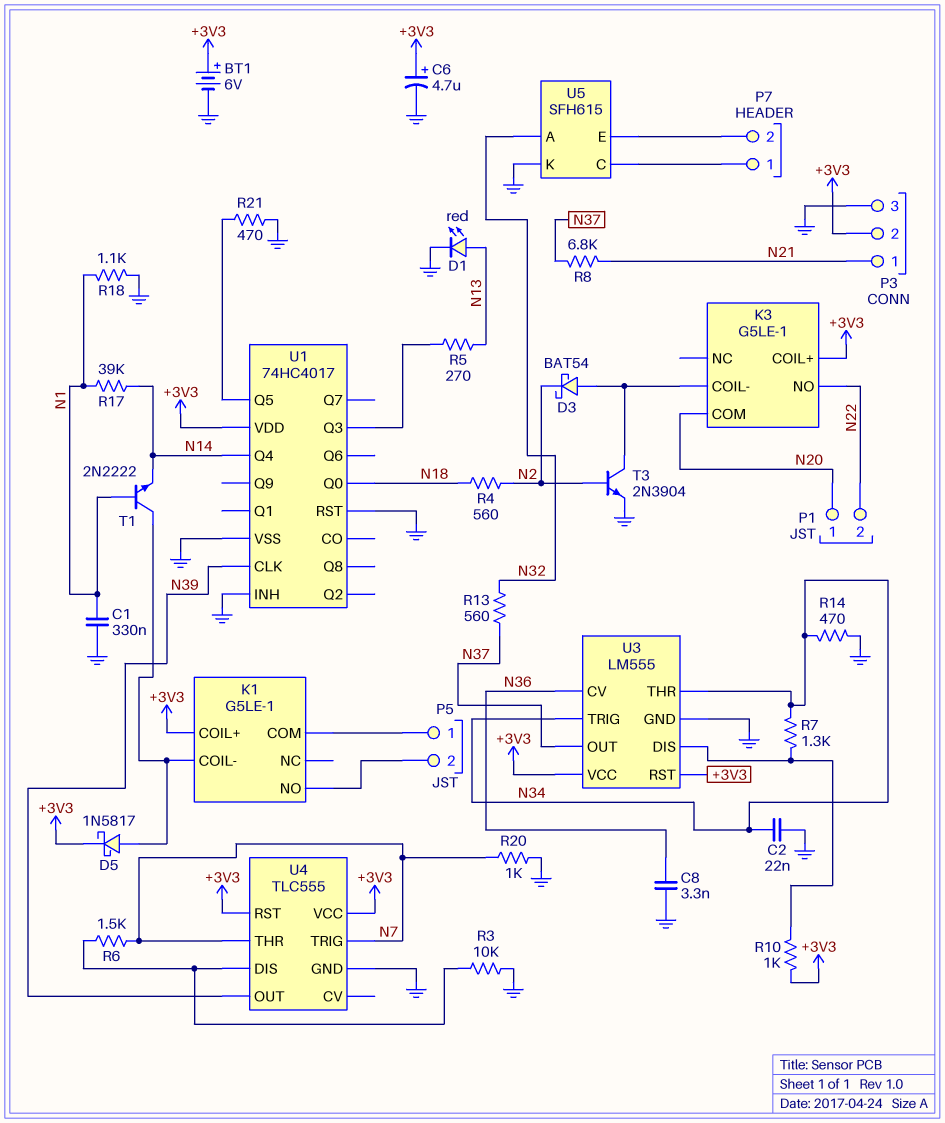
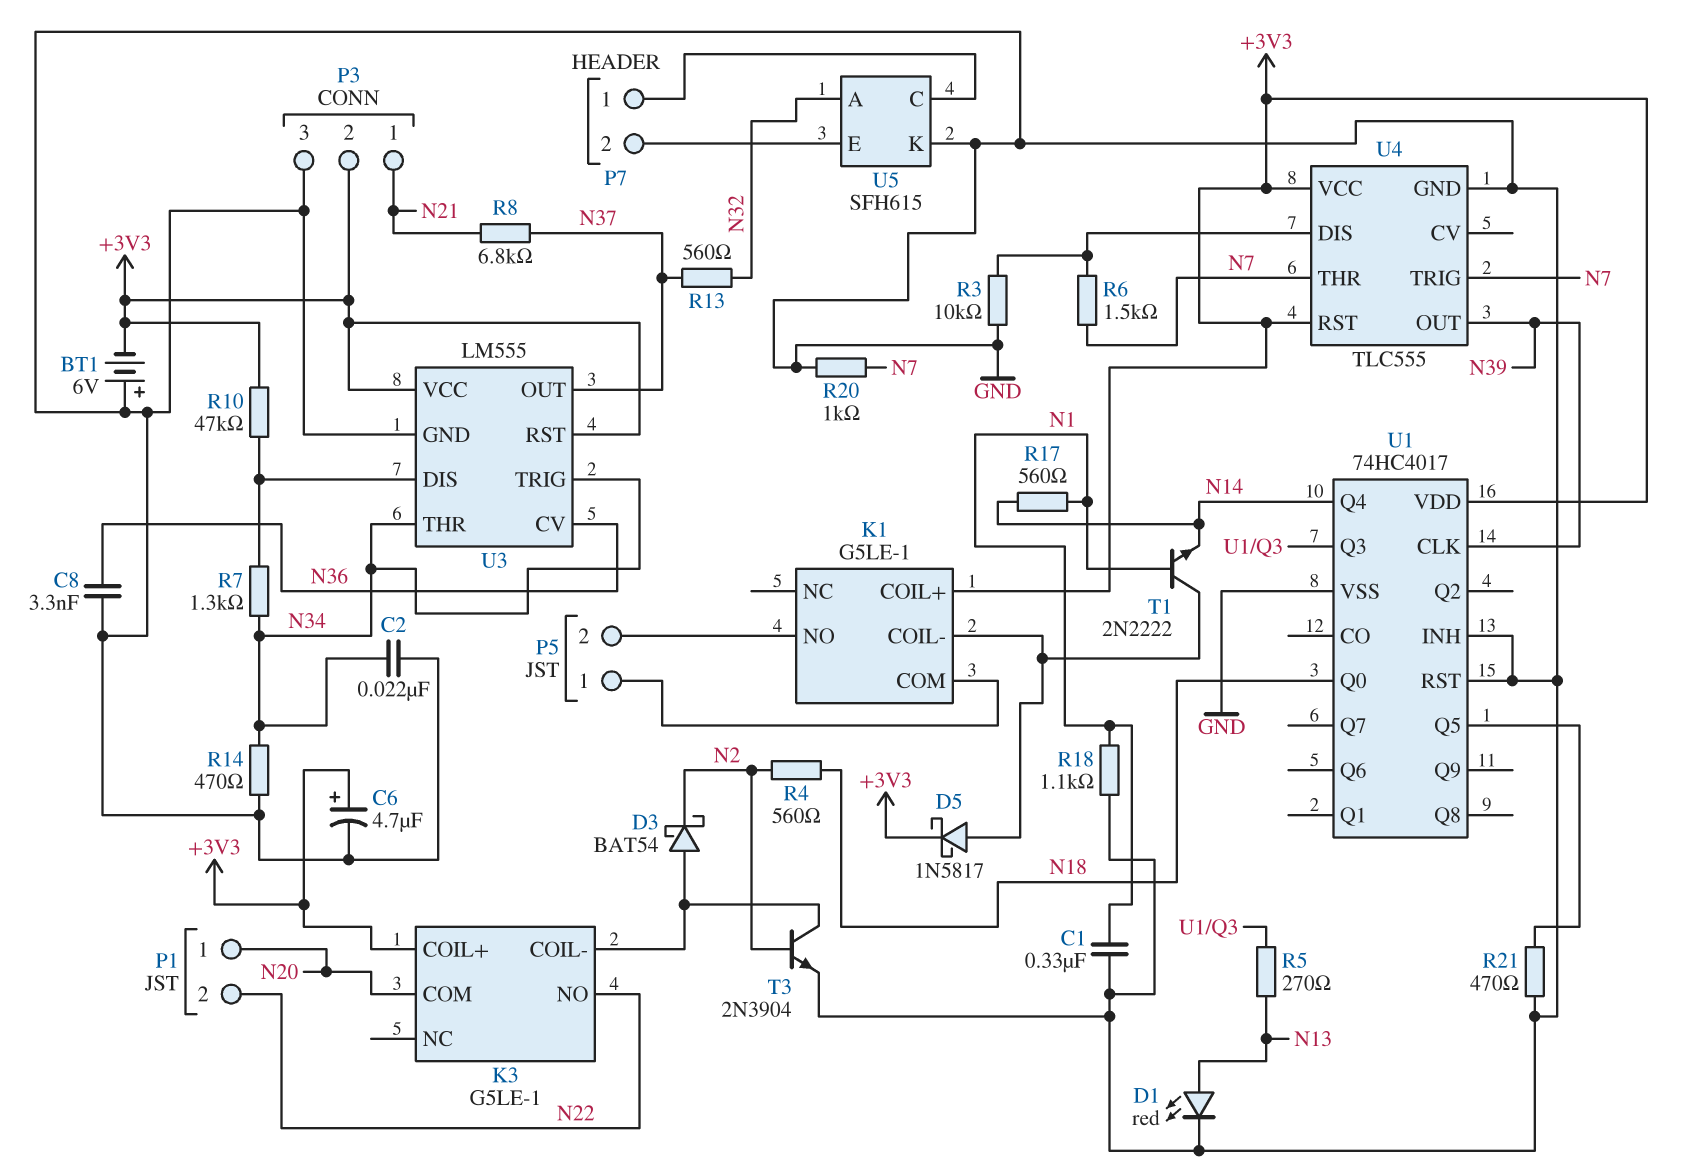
BT1: 6V (plus +3V3, minus GND) -> 6V (plus GND, minus +3V3)
R10: 1k (+3V3, U3/DIS) -> 47k (+3V3, U3/DIS)
R17: 39k (N1, N14) -> 560 (N1, N14)

